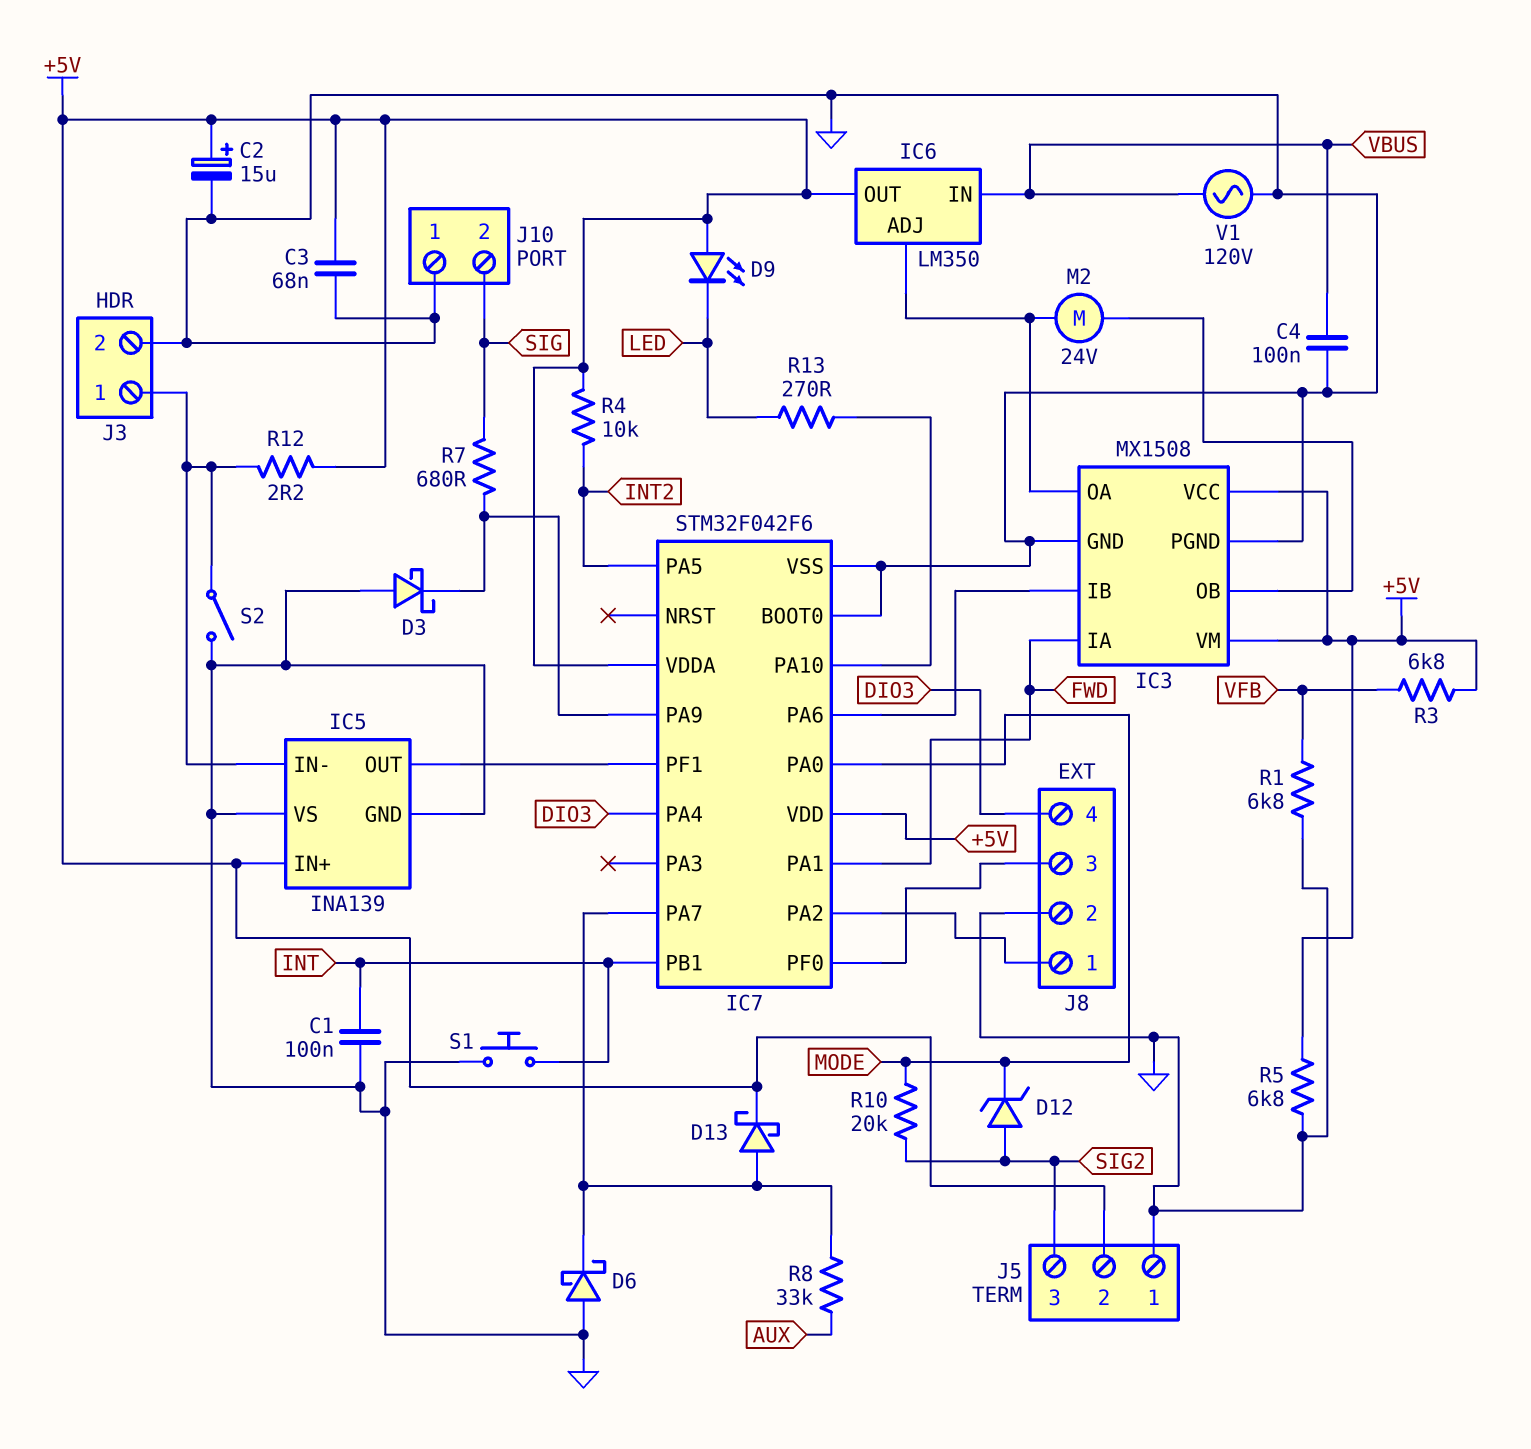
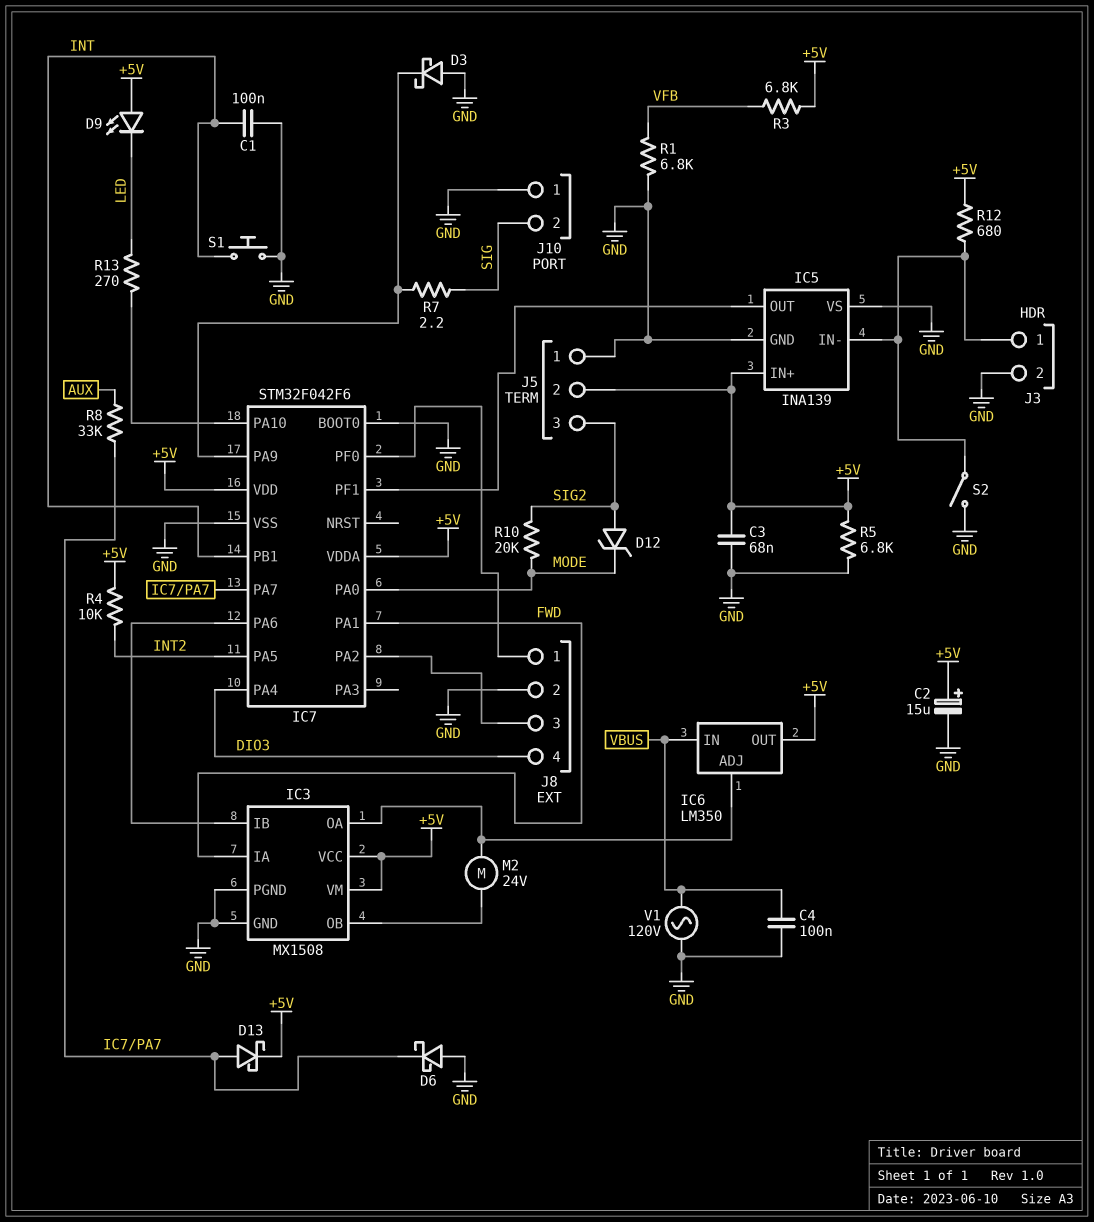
J8 pin 1: IC7/PA2 -> IC7/PF0
J8 pin 3: IC7/PF0 -> IC7/PA2
R7: 680 (IC7/PA9, SIG) -> 2.2 (IC7/PA9, SIG)
R12: 2.2 (+5V, IC5/IN-) -> 680 (+5V, IC5/IN-)

